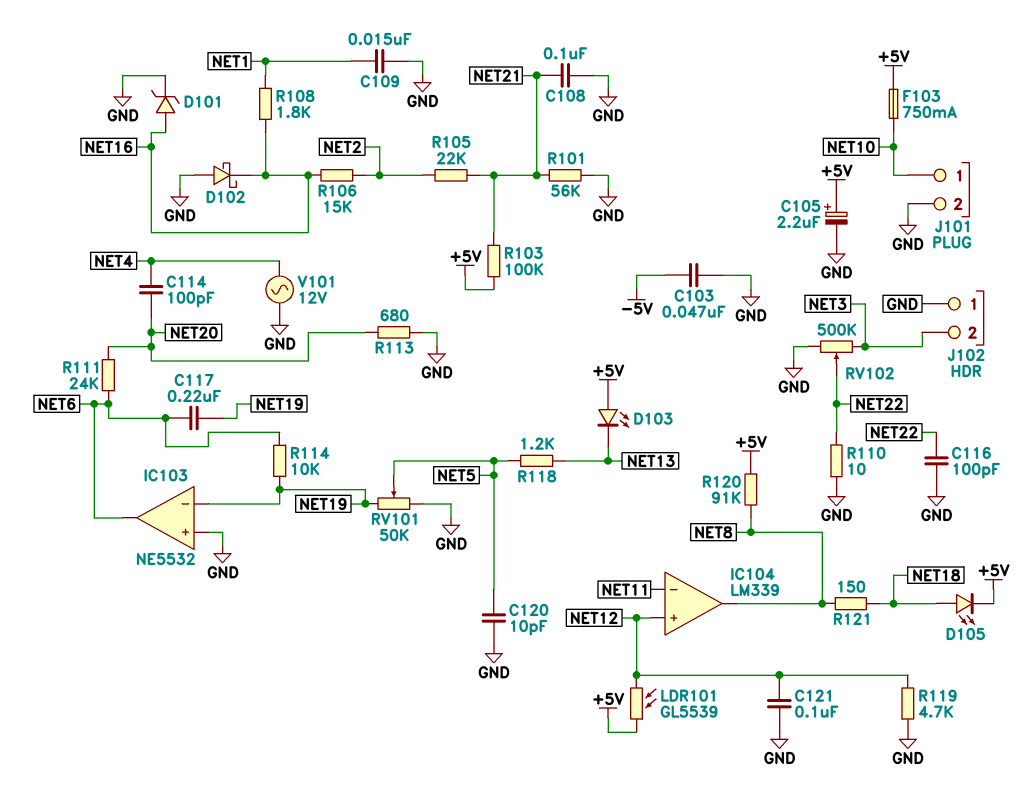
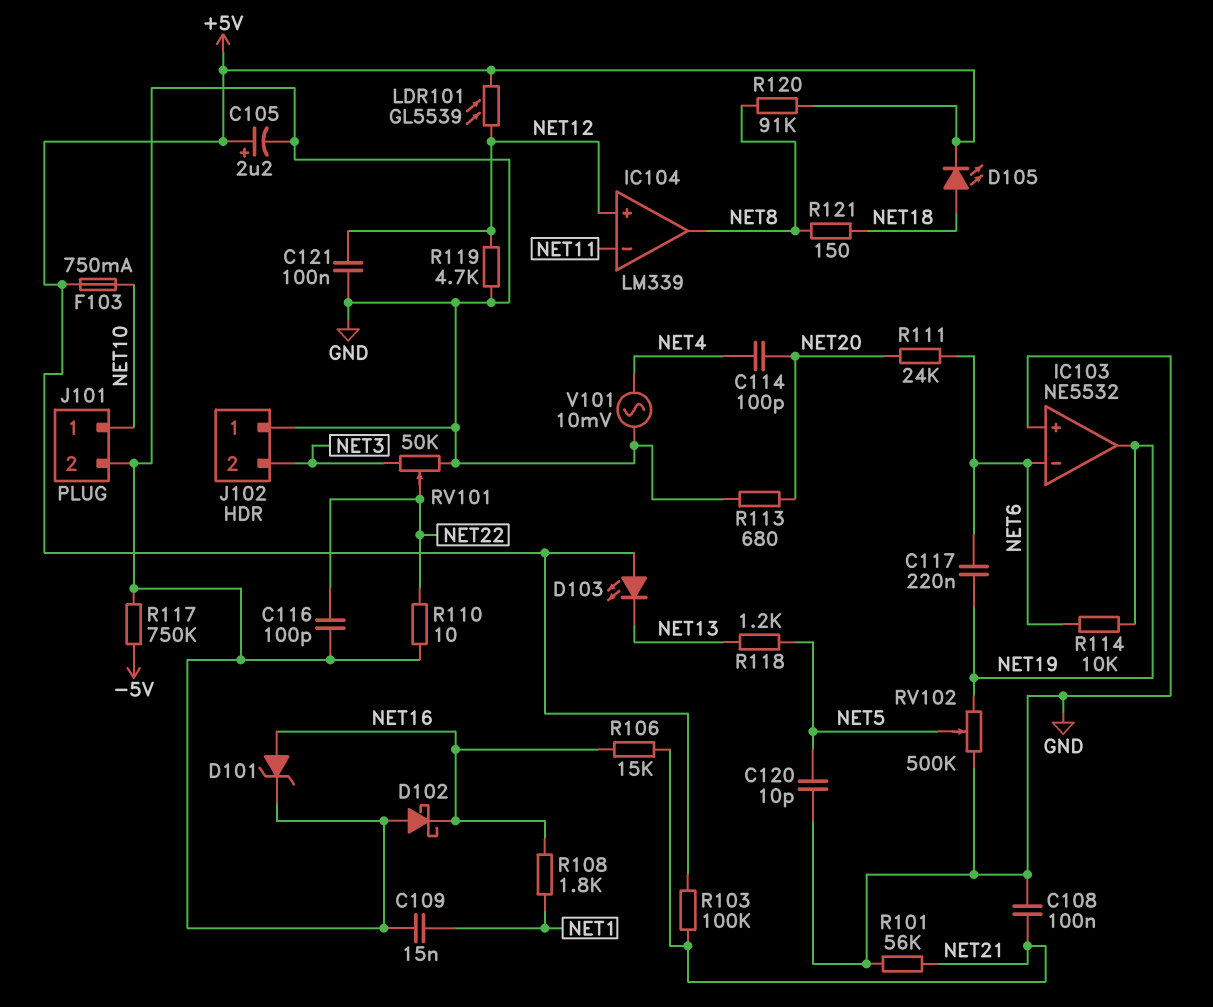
C103: 47nF (-5V, GND) -> none
IC103 pin in-: NET19 -> NET6
IC103 pin out: NET6 -> NET19
R105: 22k (NET2, NET21) -> none
R106: 15k (NET2, NET16) -> 15k (NET16, NET21)
R117: none -> 750k (-5V, GND)
RV101: 50k (GND, NET19, wiper NET5) -> 50k (GND, NET3, wiper NET22)
RV102: 500k (GND, NET3, wiper NET22) -> 500k (GND, NET19, wiper NET5)
V101: AC 12V (GND, NET4) -> AC 10mV (GND, NET4)

